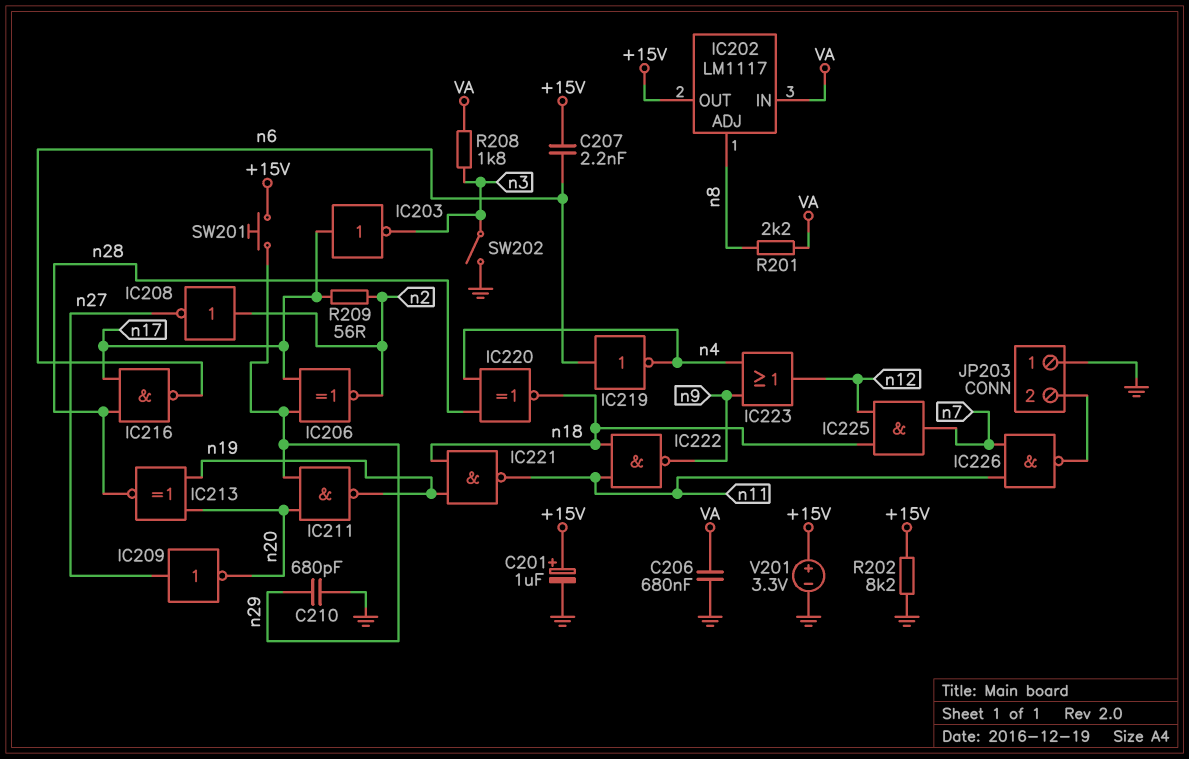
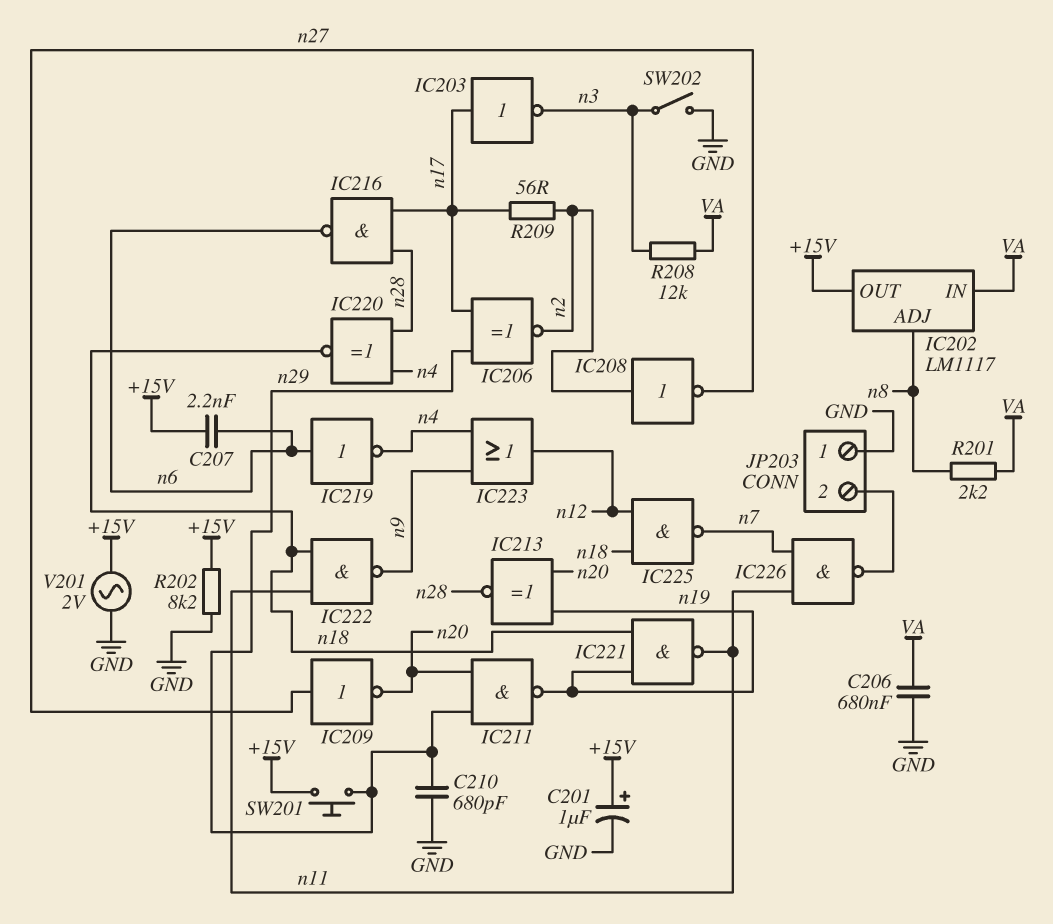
IC225: AND (in n12, in n18, out n7) -> NAND (in n12, in n18, out n7)
R208: 1.8k (VA, n3) -> 12k (VA, n3)
V201: 3.3V (plus +15V, minus GND) -> AC 2V (+15V, GND)

